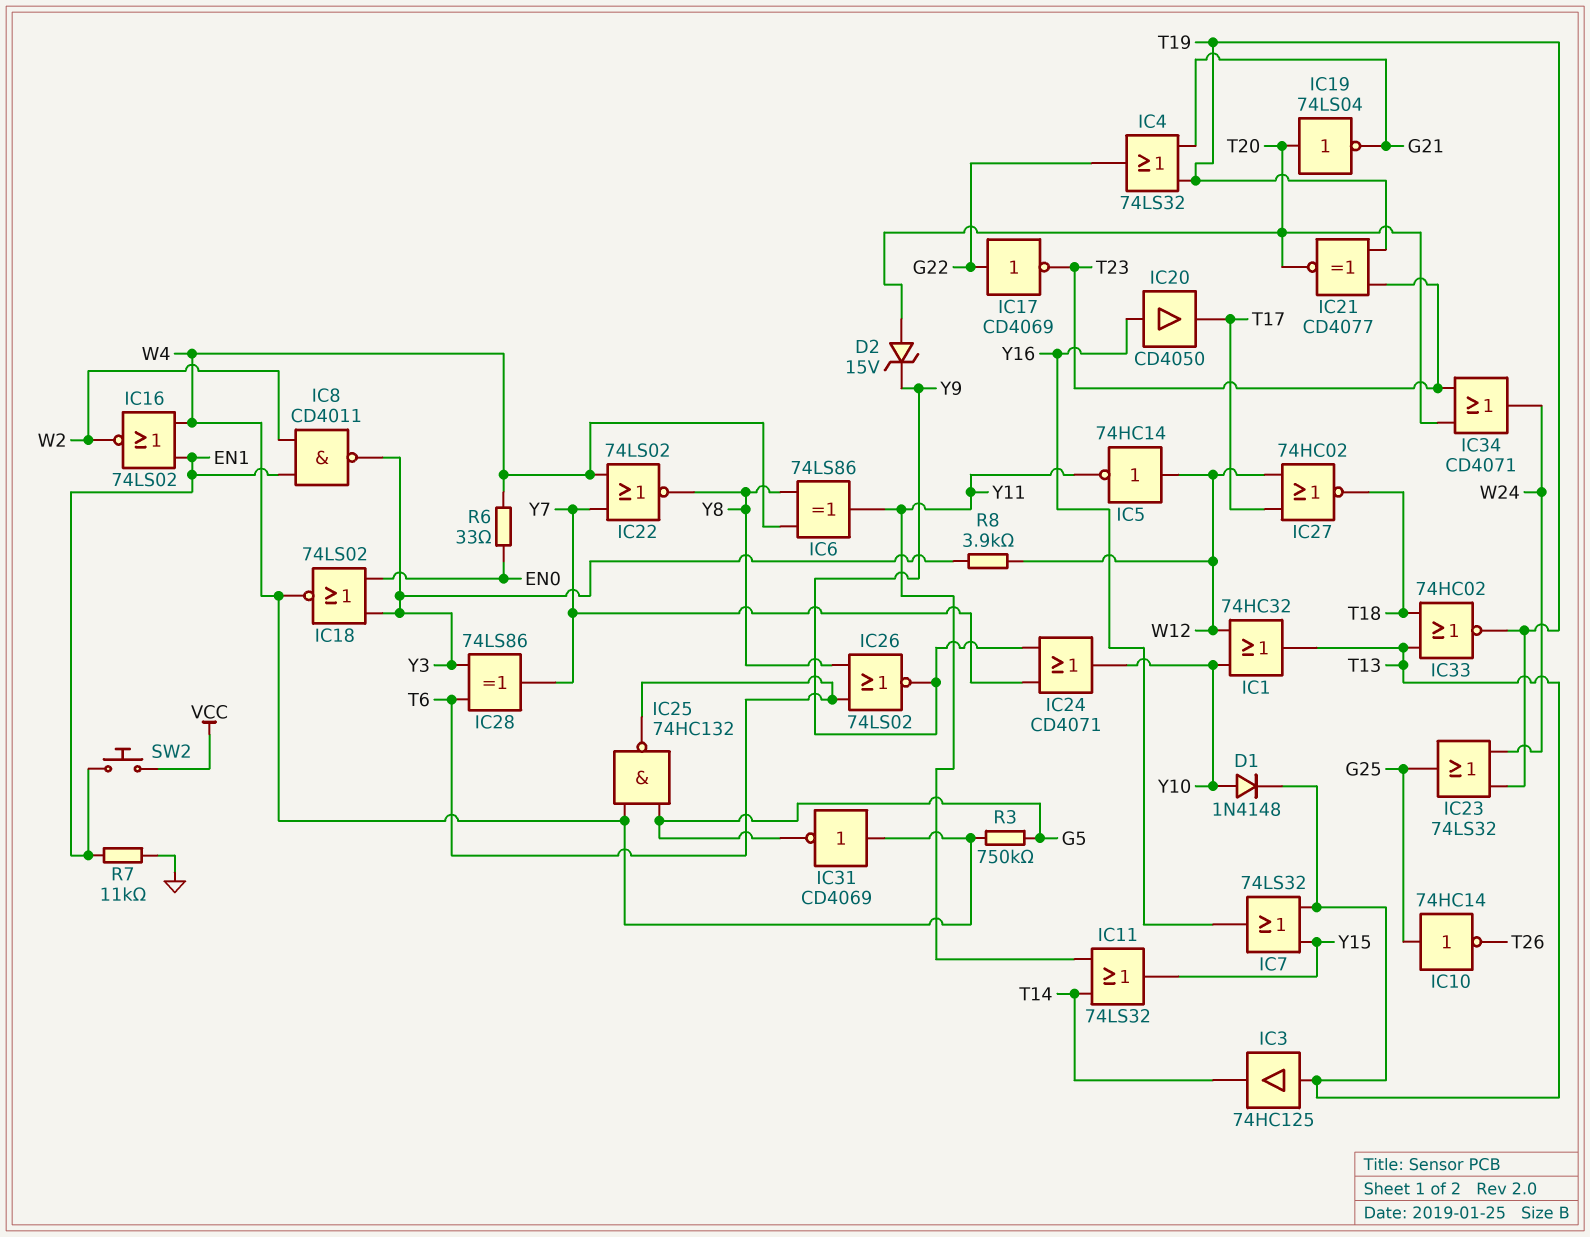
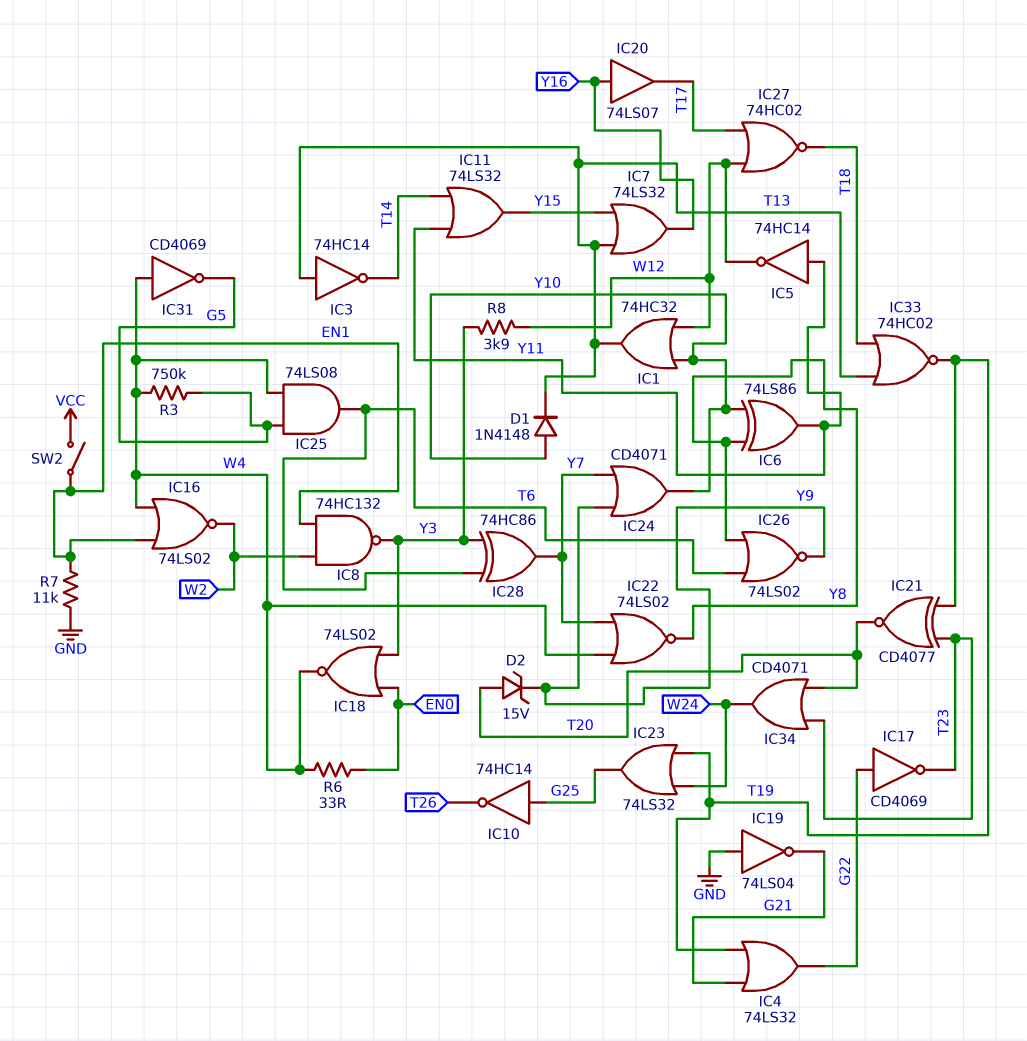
IC3: buffer 74HC125 (in T13, out T14) -> NOT 74HC14 (in T13, out T14)
IC5: NOT 74HC14 (in W12, out Y11) -> NOT 74HC14 (in Y11, out W12)
IC6: XOR 74LS86 (in W4, in Y8, out Y11) -> XOR 74LS86 (in Y8, in Y10, out Y11)
IC8: NAND CD4011 (in EN1, in W2, out Y3) -> NAND 74HC132 (in EN1, in W2, out Y3)
IC19: NOT 74LS04 (in T20, out G21) -> NOT 74LS04 (in GND, out G21)
IC20: buffer CD4050 (in Y16, out T17) -> buffer 74LS07 (in Y16, out T17)
IC25: NAND 74HC132 (in G5, in W4, out T6) -> AND 74LS08 (in G5, in W4, out T6)
IC28: XOR 74LS86 (in T6, in Y3, out Y7) -> XOR 74HC86 (in T6, in Y3, out Y7)
SW2: button (EN1, VCC) -> switch (EN1, VCC)

